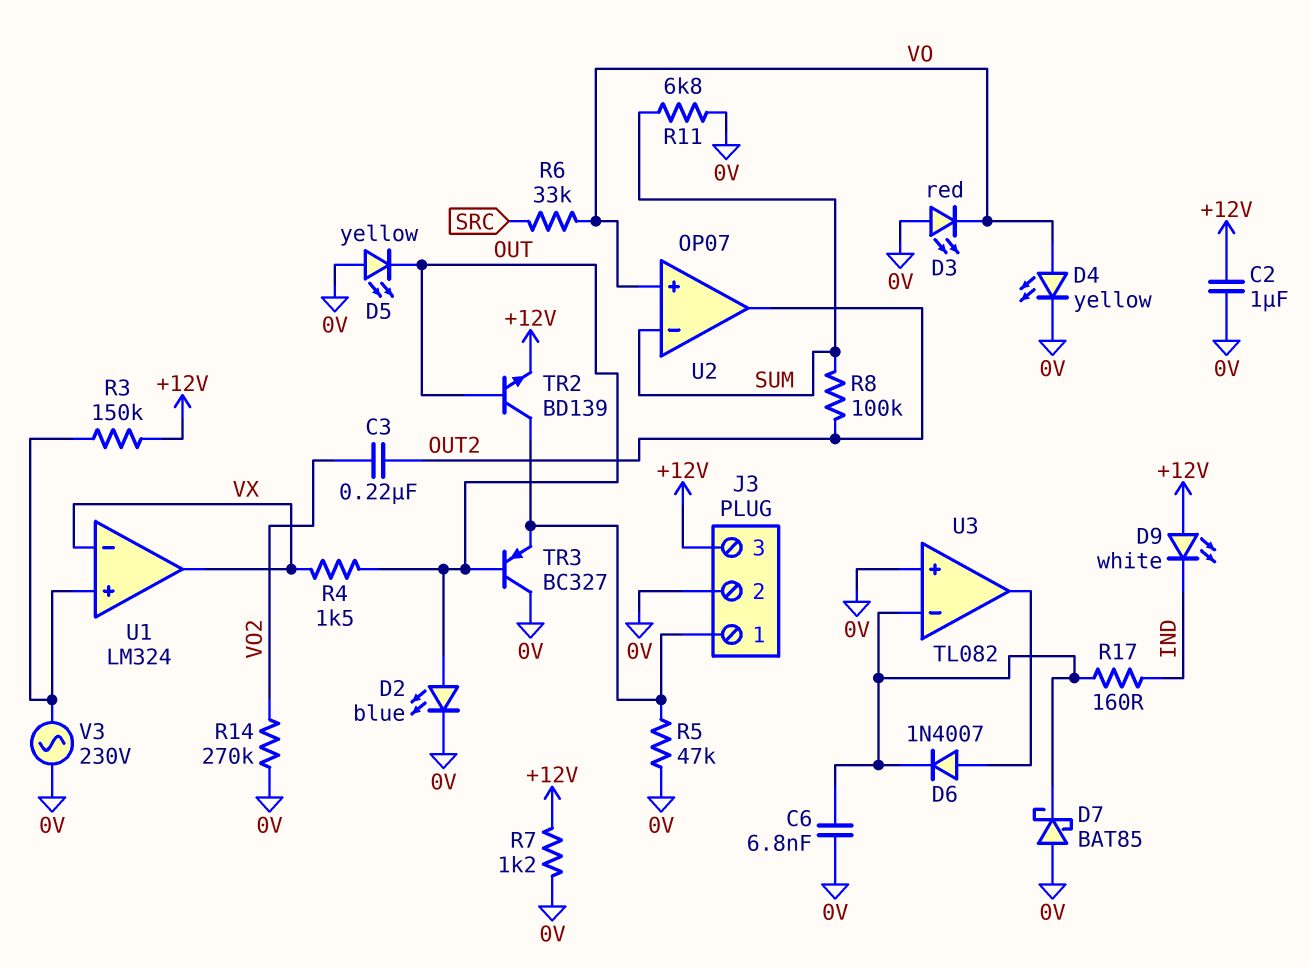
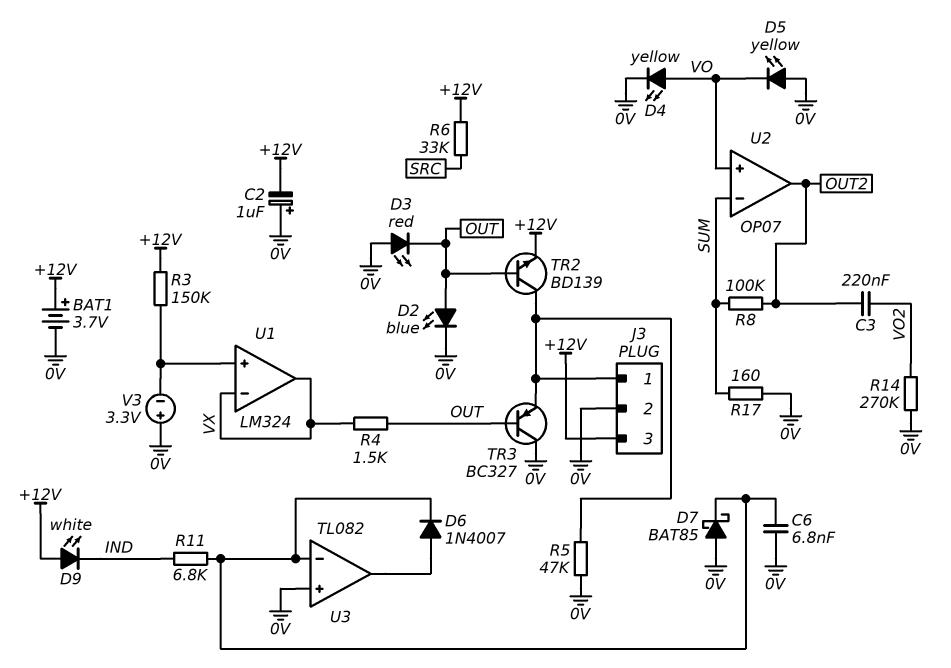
BAT1: none -> 3.7V (plus +12V, minus 0V)
C2: 1uF (+12V, 0V) -> 1uF (plus 0V, minus +12V)
D3: LED red (A 0V, K VO) -> LED red (A 0V, K OUT)
D5: LED yellow (A 0V, K OUT) -> LED yellow (A 0V, K VO)
R6: 33k (SRC, VO) -> 33k (+12V, SRC)
R7: 1.2k (+12V, 0V) -> none
R11: 6.8k (0V, SUM) -> 6.8k (IND, U3/in-)
R17: 160 (IND, U3/in-) -> 160 (0V, SUM)
V3: AC 230V (0V, U1/in+) -> 3.3V (plus 0V, minus U1/in+)

